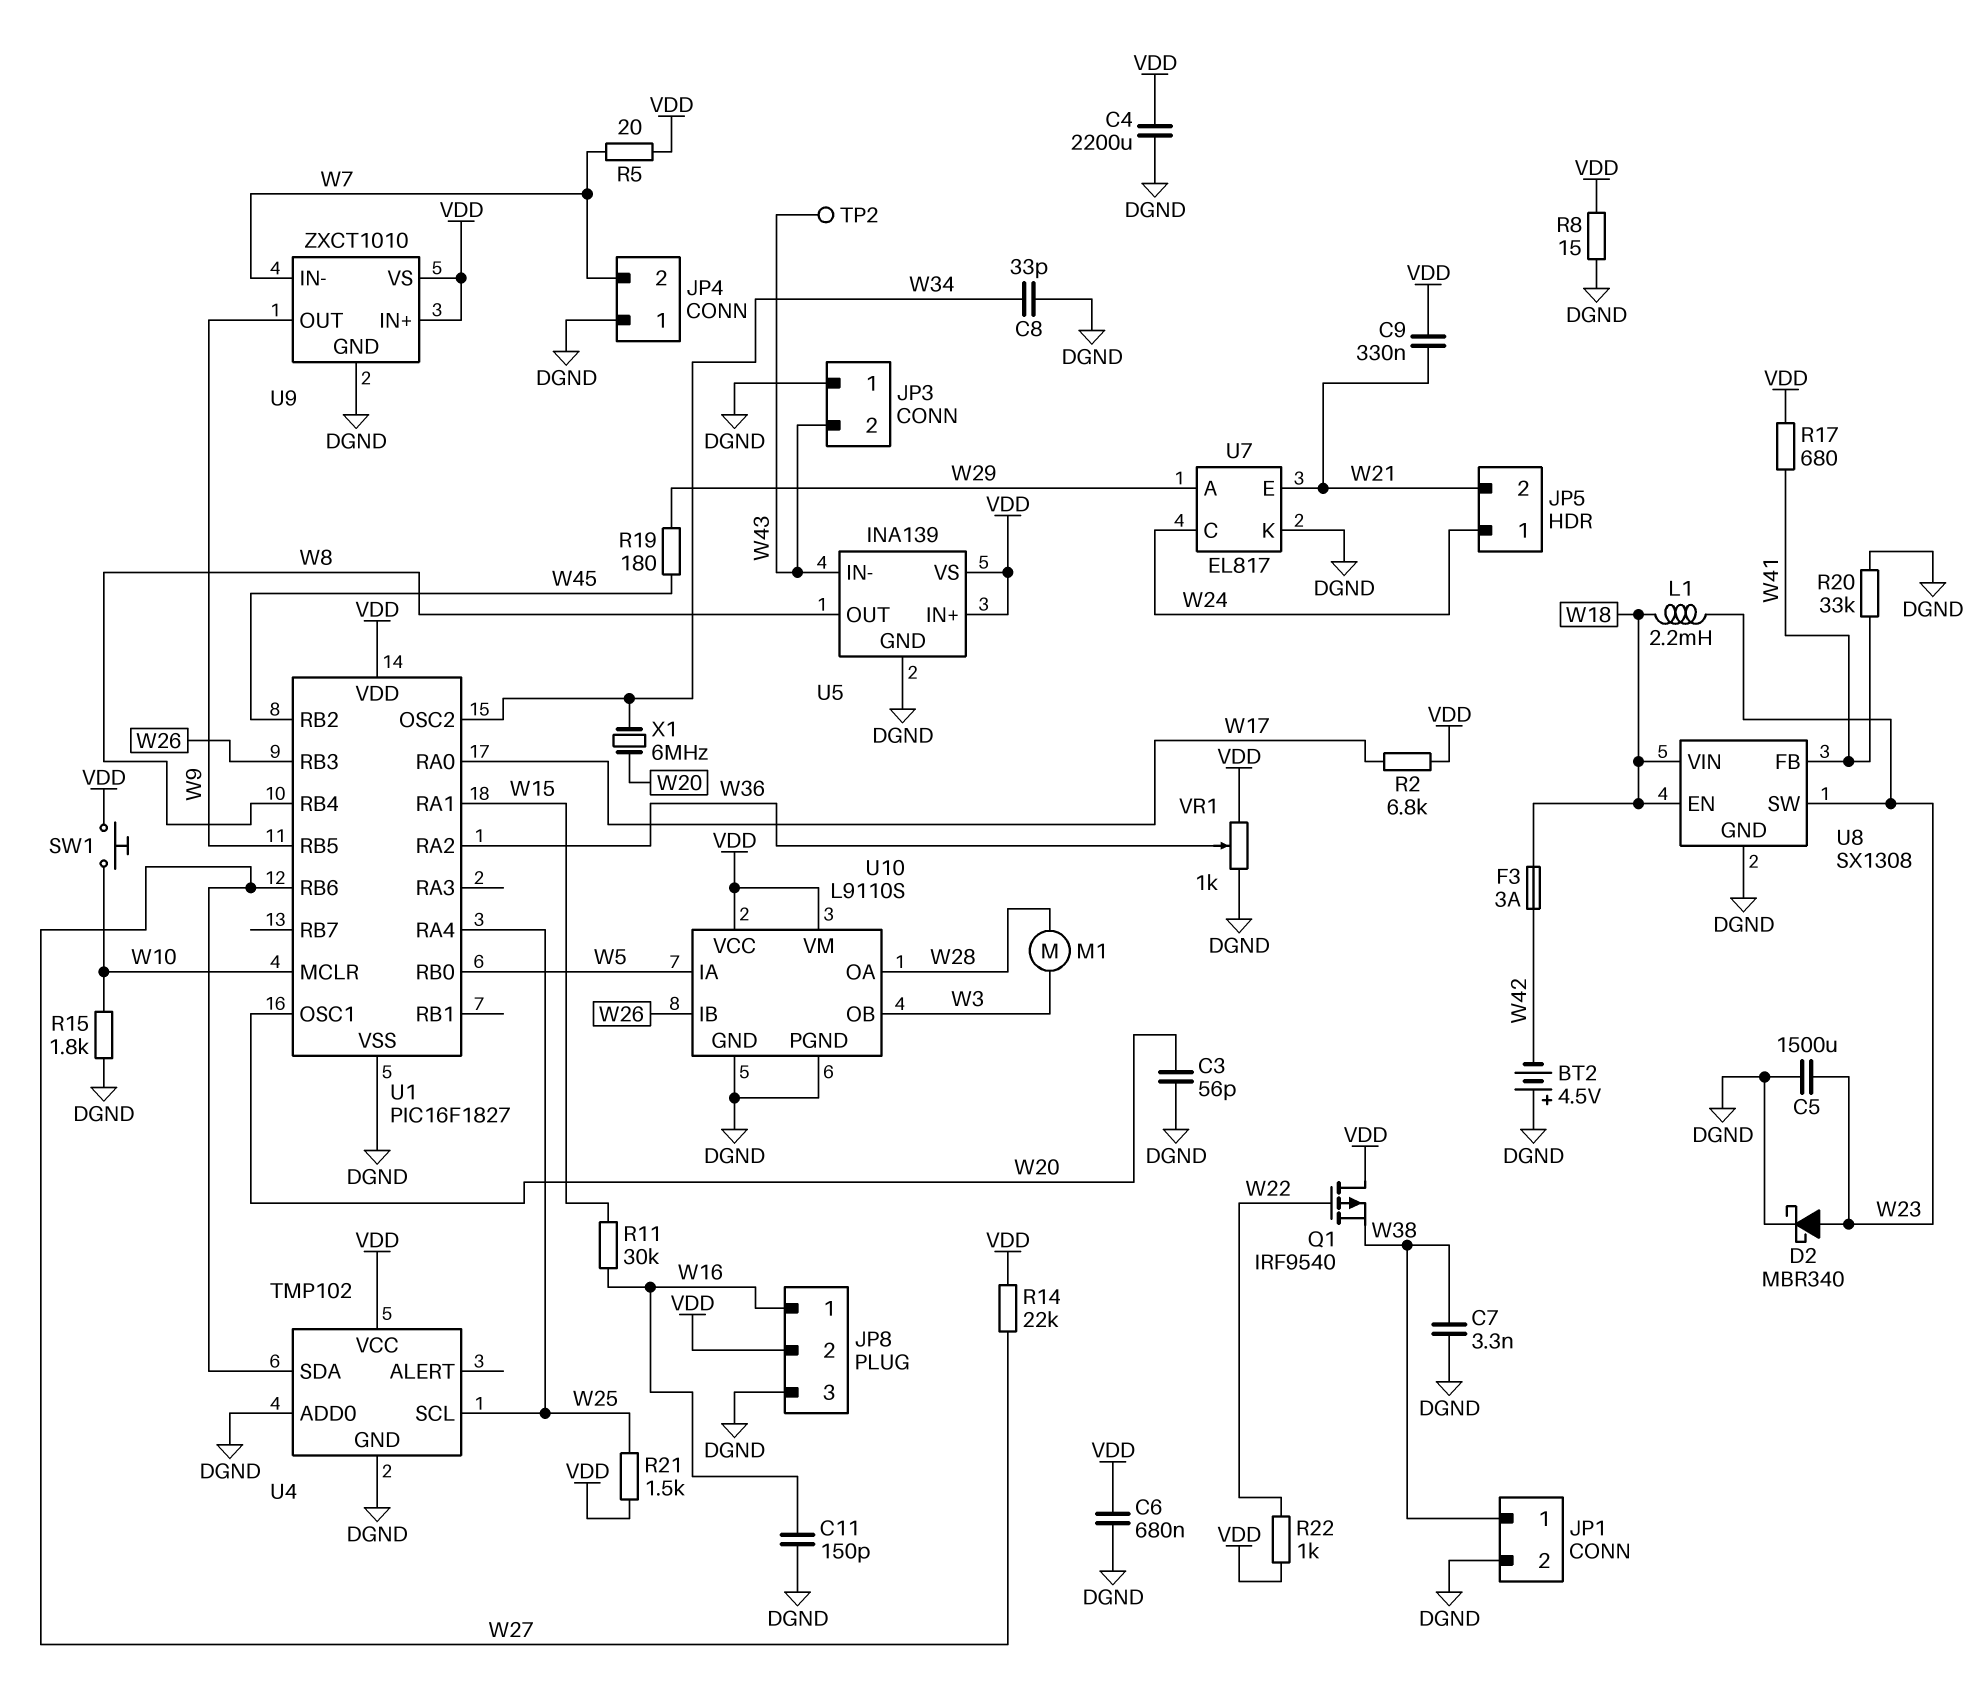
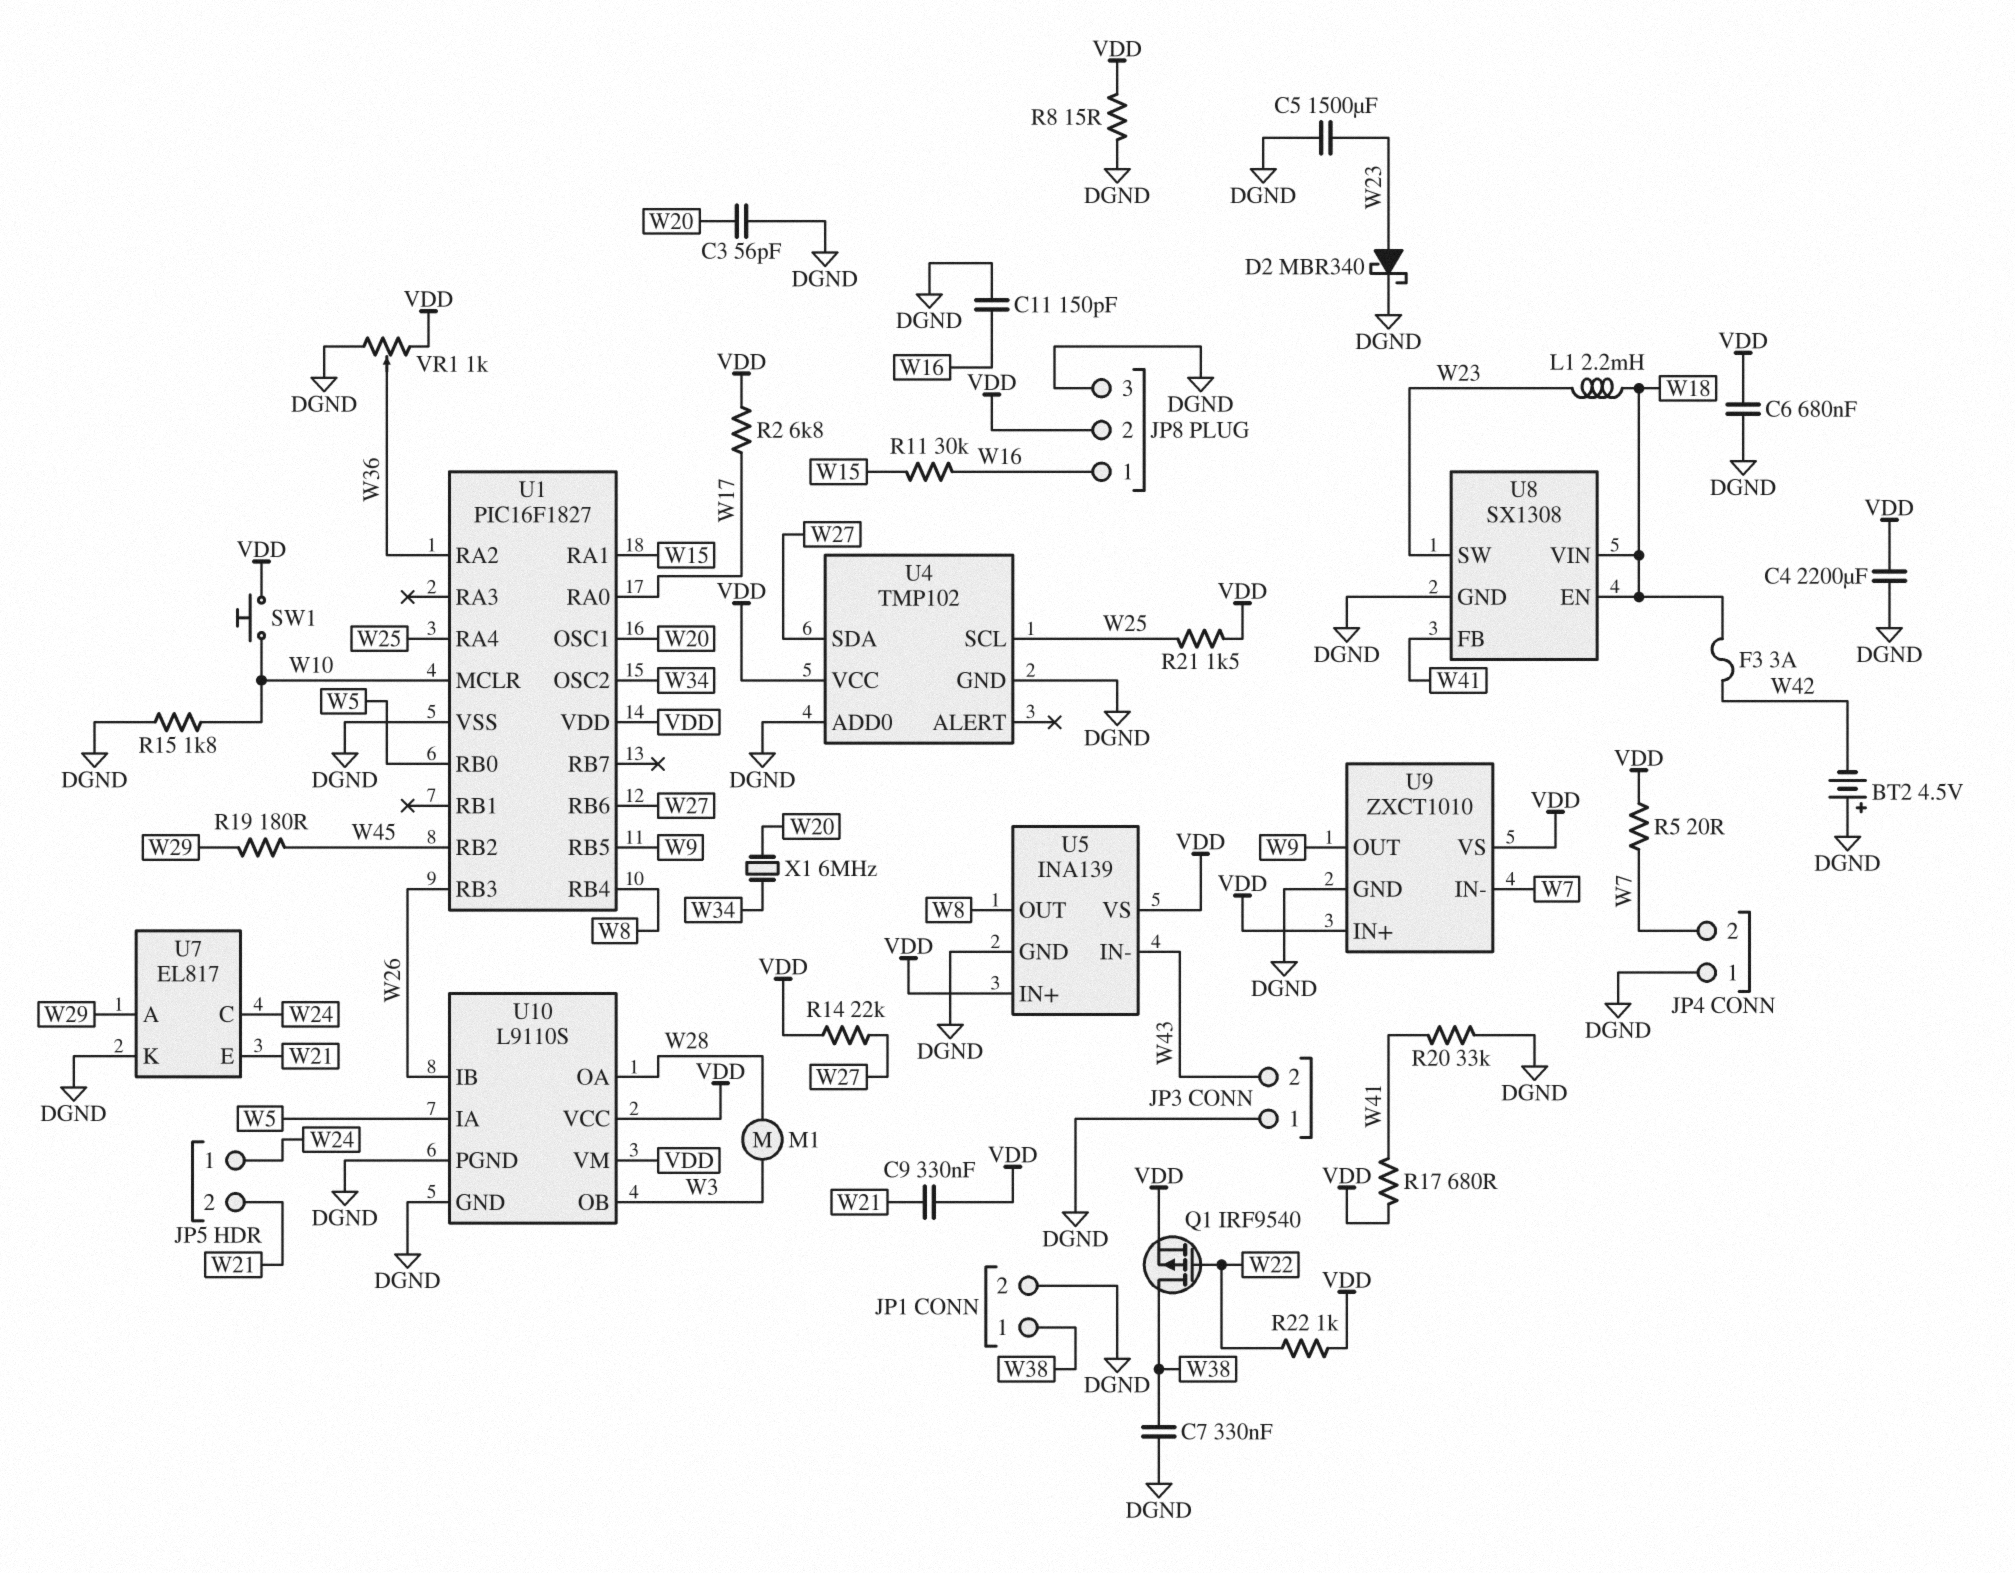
C7: 3.3nF (DGND, W38) -> 330nF (DGND, W38)
C8: 33pF (DGND, W34) -> none
Q1: PMOS IRF9540 (G W22, D VDD, S W38) -> PMOS IRF9540 (G W22, D W38, S VDD)
TP2: test point (W43) -> none

